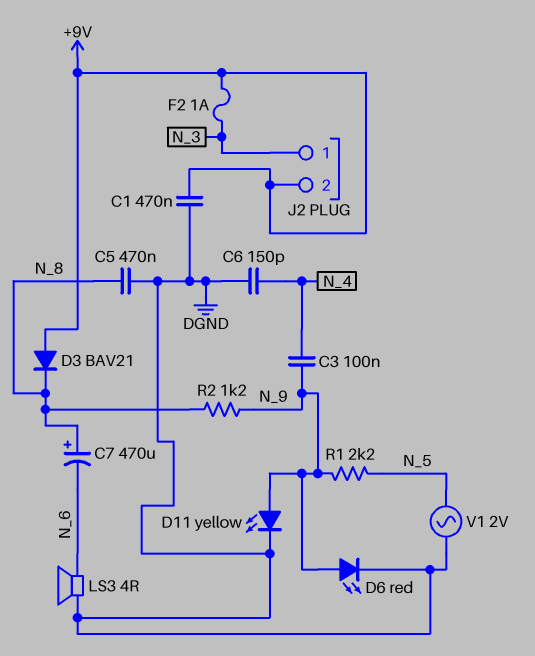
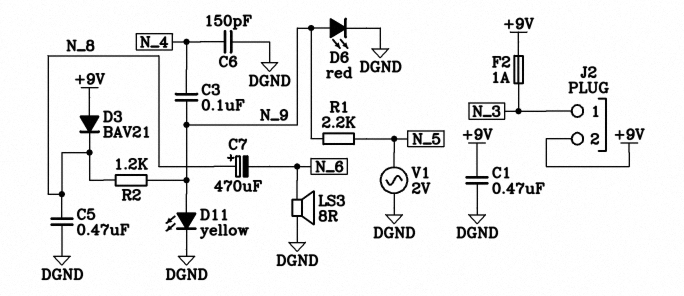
LS3: speaker 4R (DGND, N_6) -> speaker 8R (DGND, N_6)

